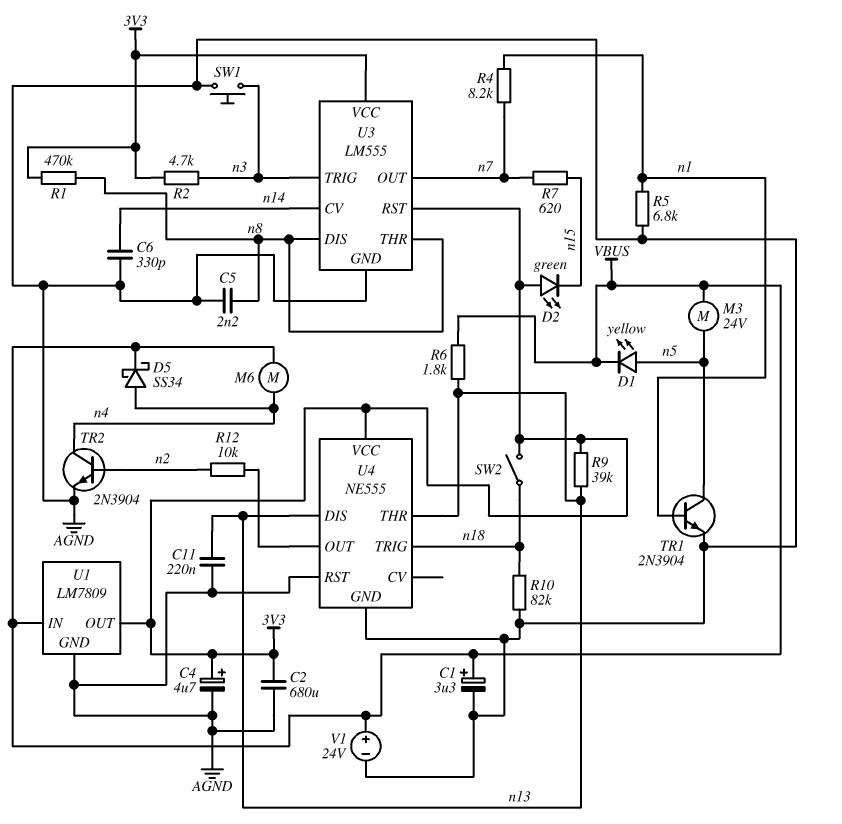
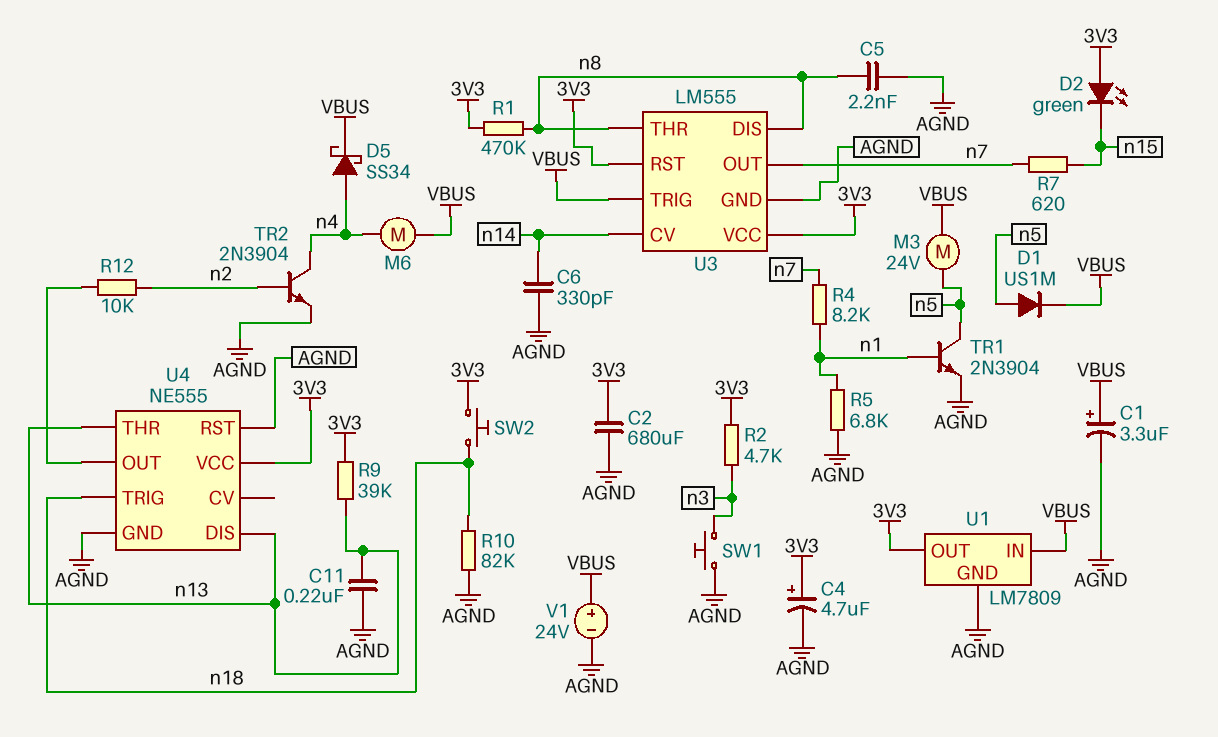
D1: LED yellow (A n5, K VBUS) -> diode US1M (A n5, K VBUS)
R6: 1.8k (VBUS, n13) -> none
SW2: switch (3V3, n18) -> button (3V3, n18)
U3 pin TRIG: n3 -> VBUS

